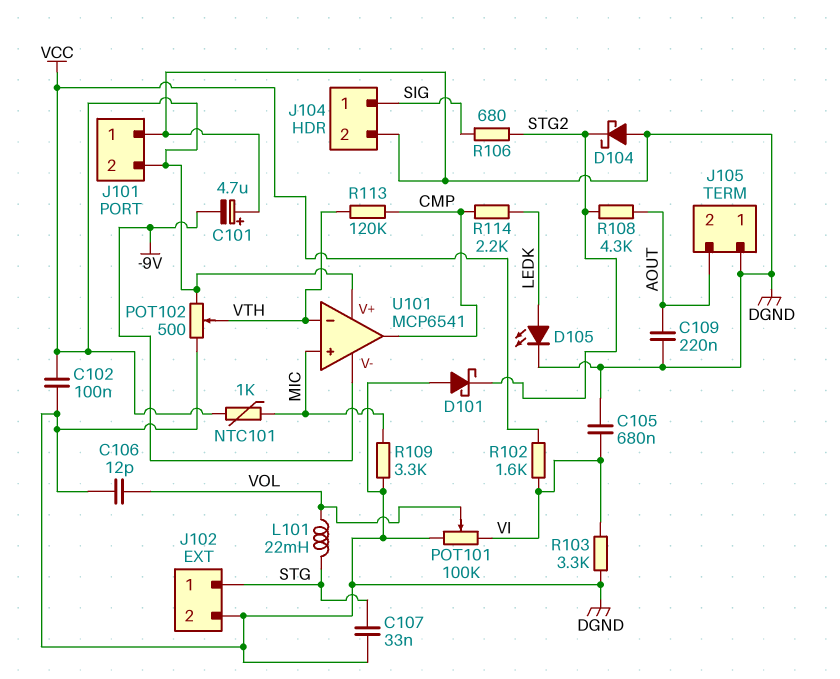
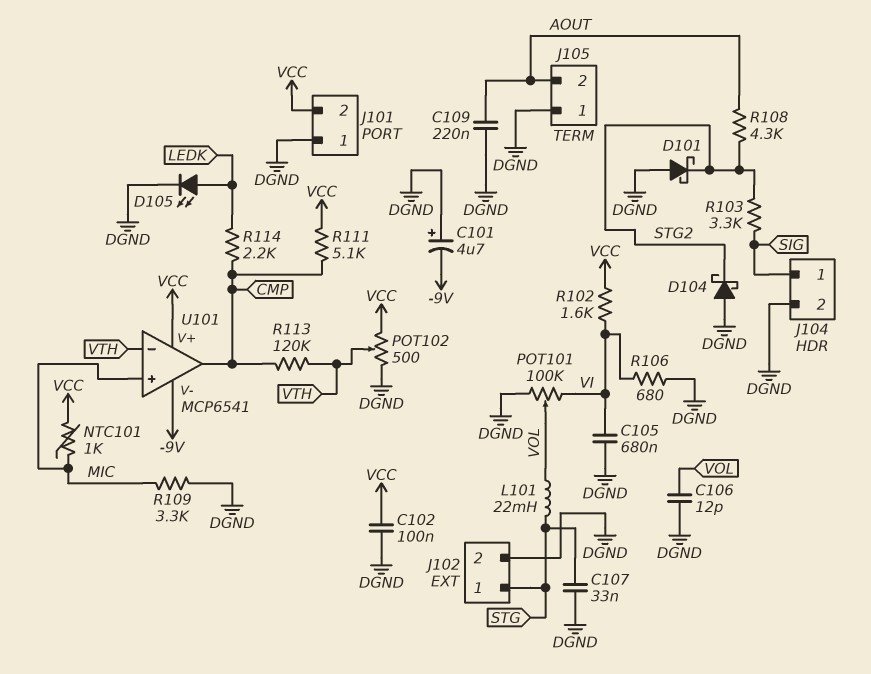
R103: 3.3k (DGND, VI) -> 3.3k (SIG, STG2)
R106: 680 (SIG, STG2) -> 680 (DGND, VI)
R111: none -> 5.1k (CMP, VCC)

